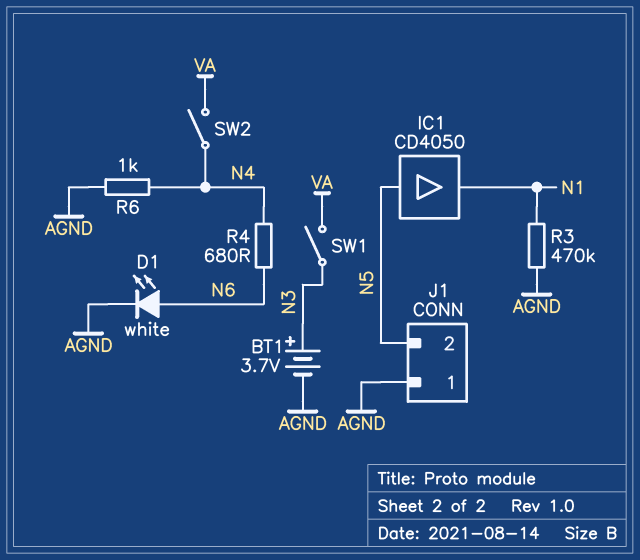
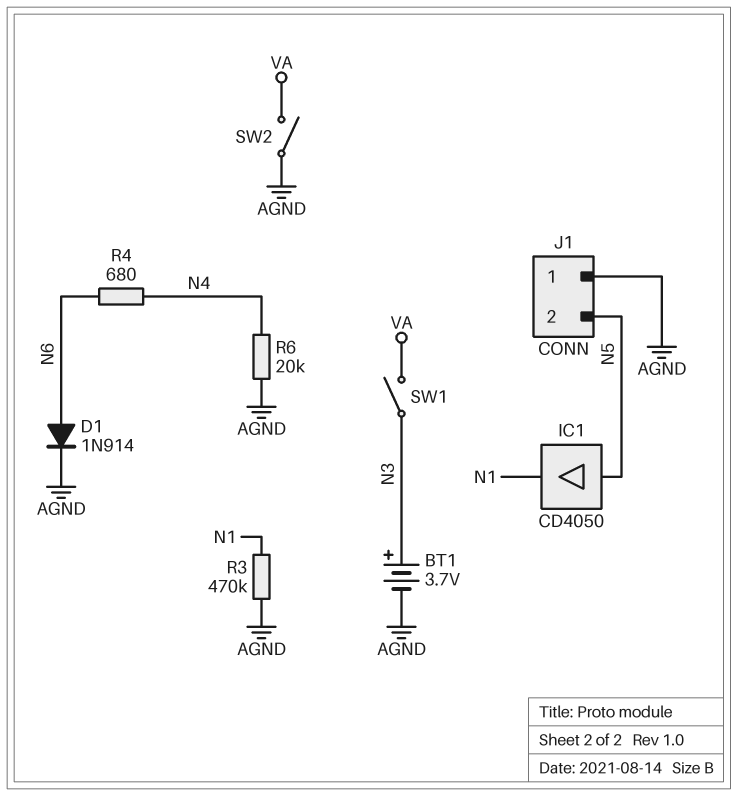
D1: LED white (A N6, K AGND) -> diode 1N914 (A N6, K AGND)
R6: 1k (AGND, N4) -> 20k (AGND, N4)
SW2: switch (N4, VA) -> switch (AGND, VA)

